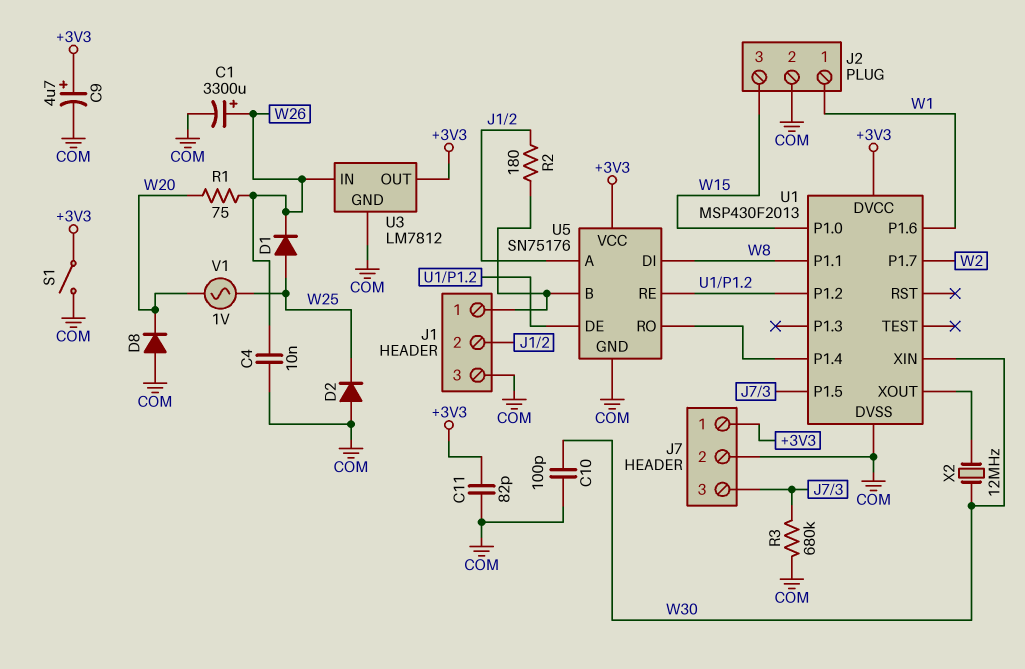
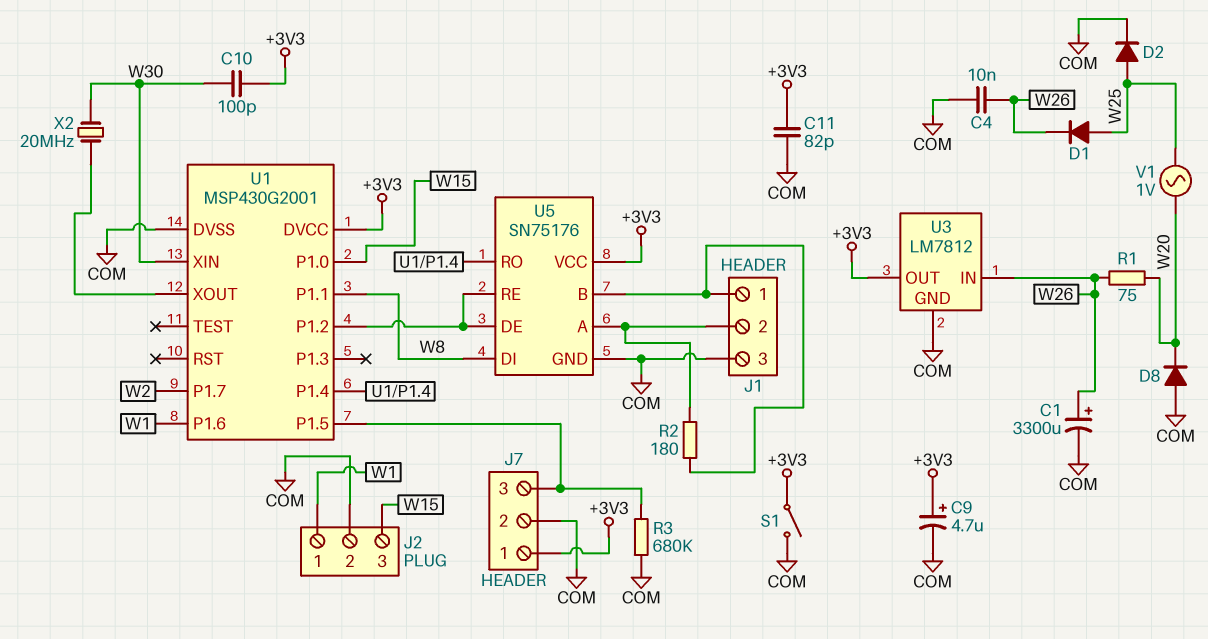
C10: 100pF (COM, W30) -> 100pF (+3V3, W30)
D2: diode (A COM, K W25) -> diode (A W25, K COM)
U1: MSP430F2013 -> MSP430G2001
X2: 12MHz (U1/XOUT, W30) -> 20MHz (U1/XOUT, W30)

